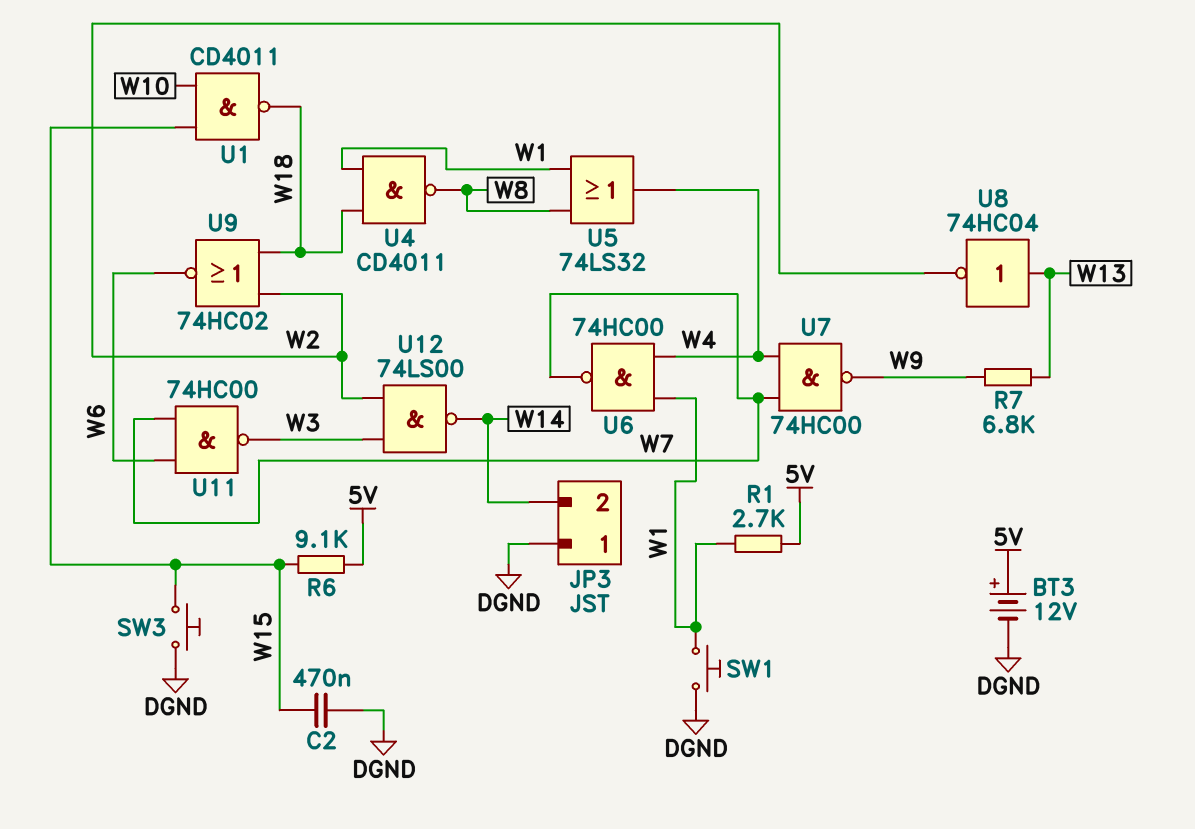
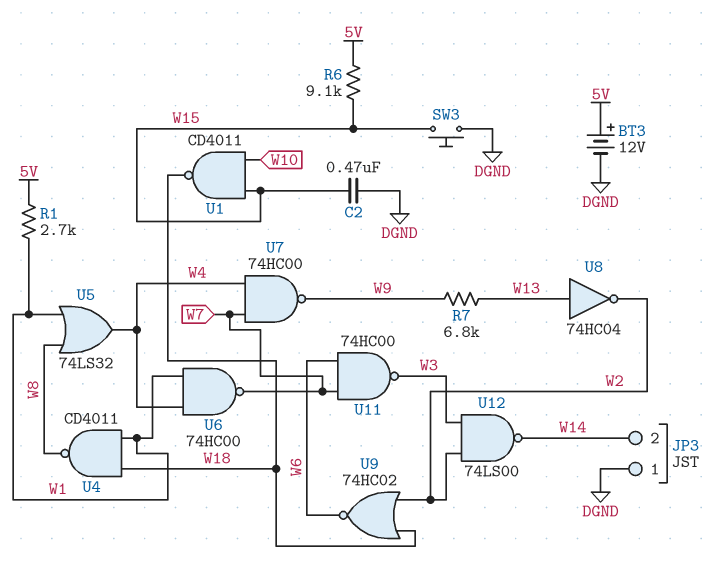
SW1: button (DGND, W1) -> none

